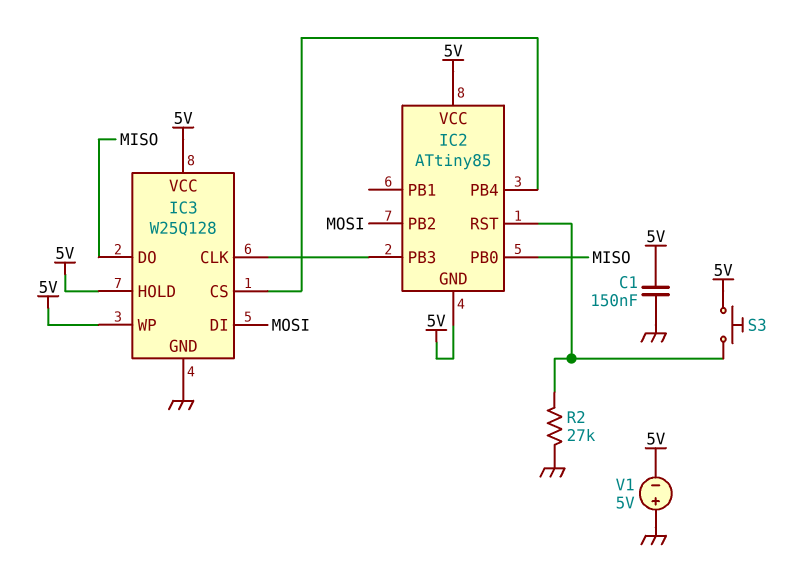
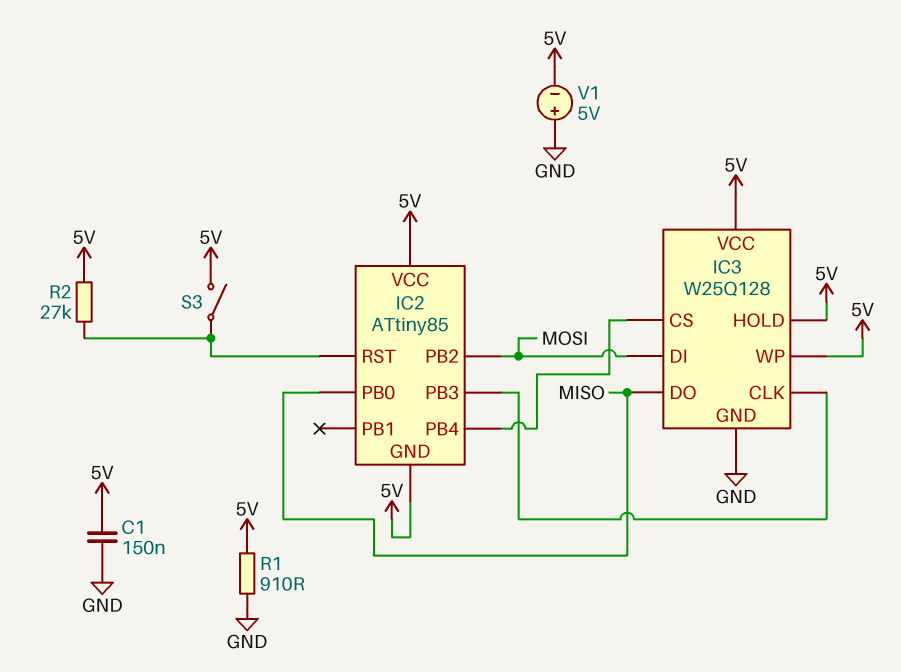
R1: none -> 910 (5V, GND)
R2: 27k (GND, IC2/RST) -> 27k (5V, IC2/RST)
S3: button (5V, IC2/RST) -> switch (5V, IC2/RST)

